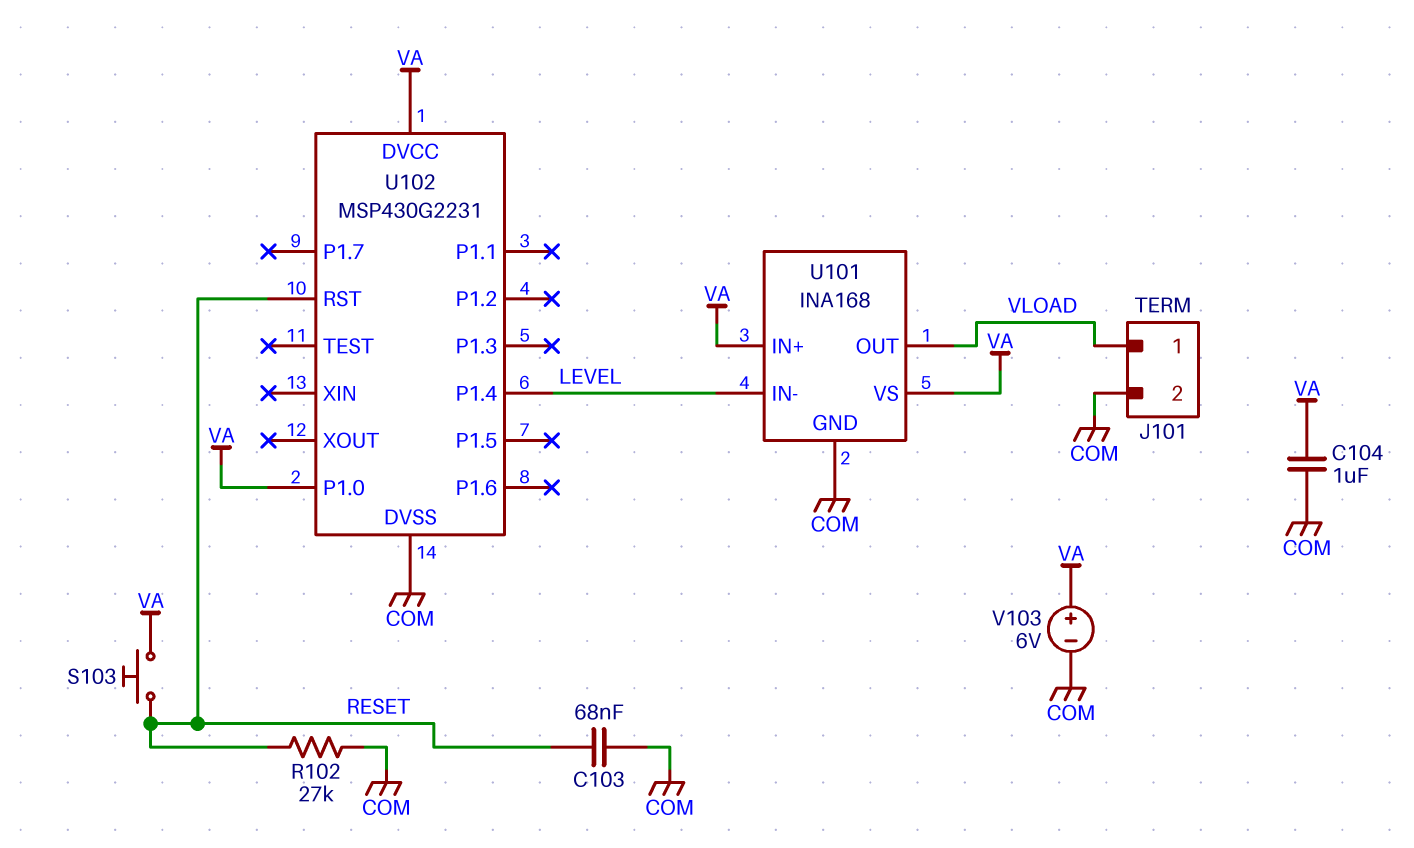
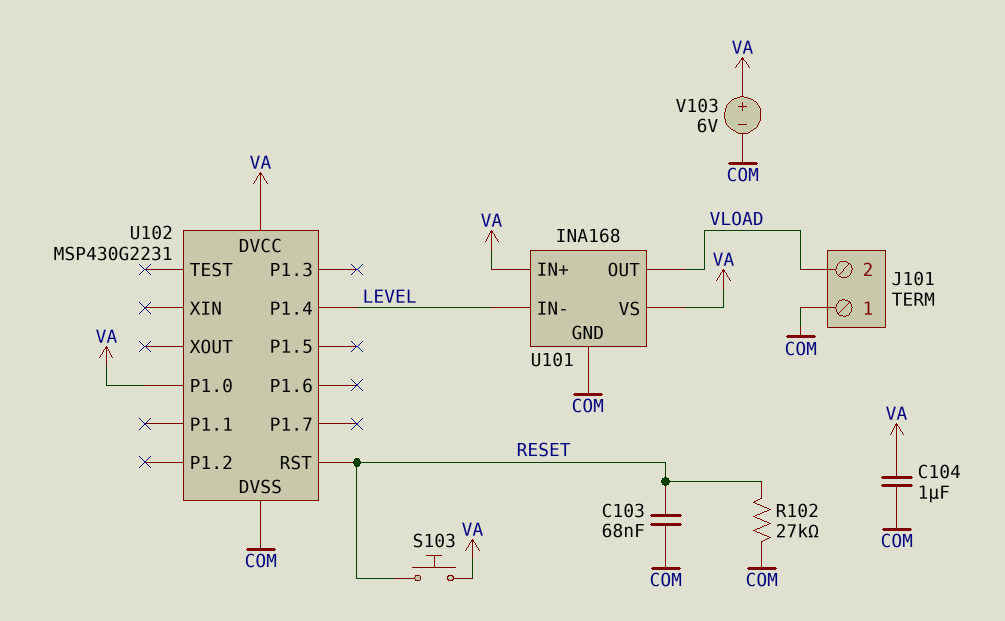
J101 pin 1: VLOAD -> COM
J101 pin 2: COM -> VLOAD

